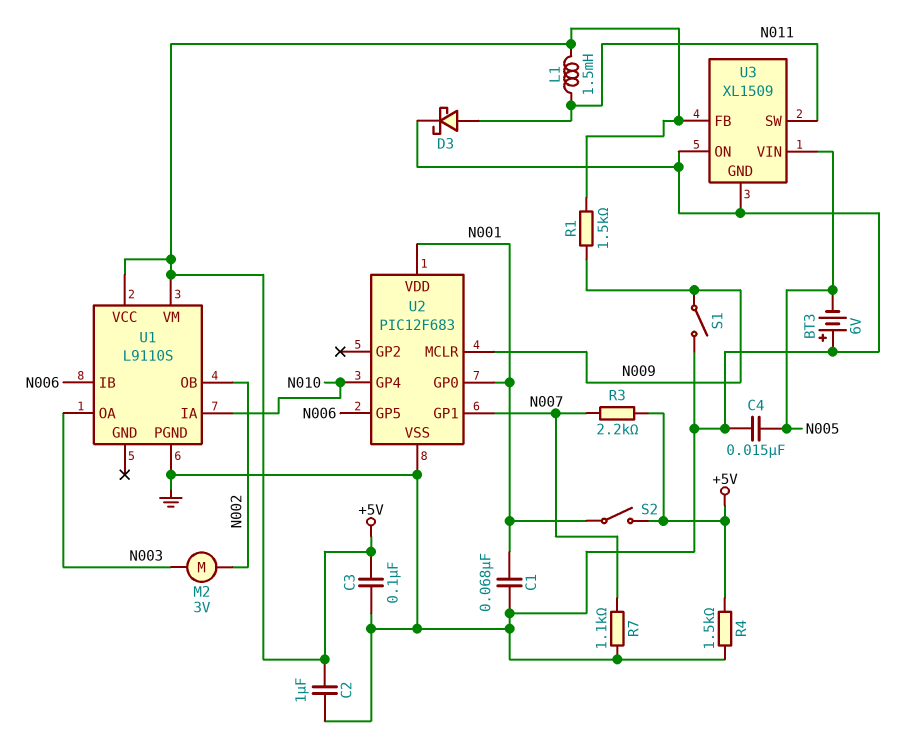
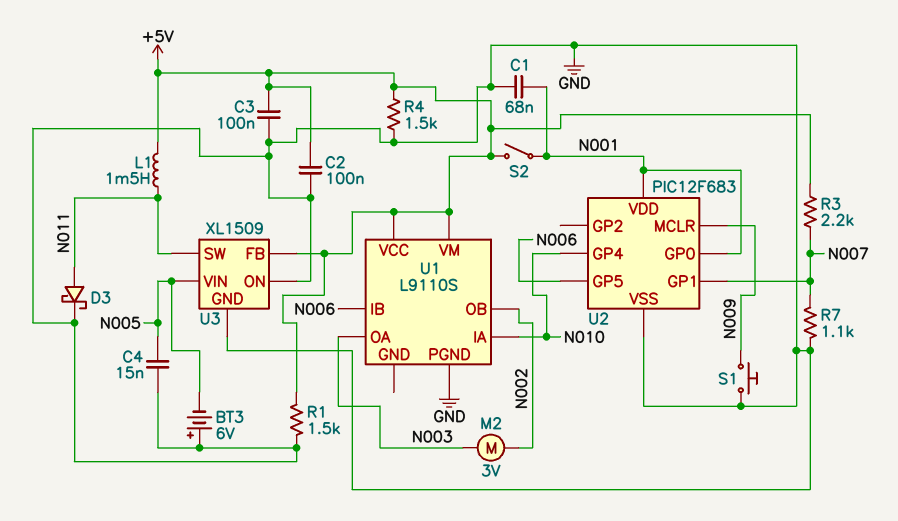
C2: 1uF (+5V, GND) -> 100nF (+5V, GND)
R1: 1.5k (+5V, N009) -> 1.5k (+5V, GND)
S1: switch (GND, N009) -> button (GND, N009)

